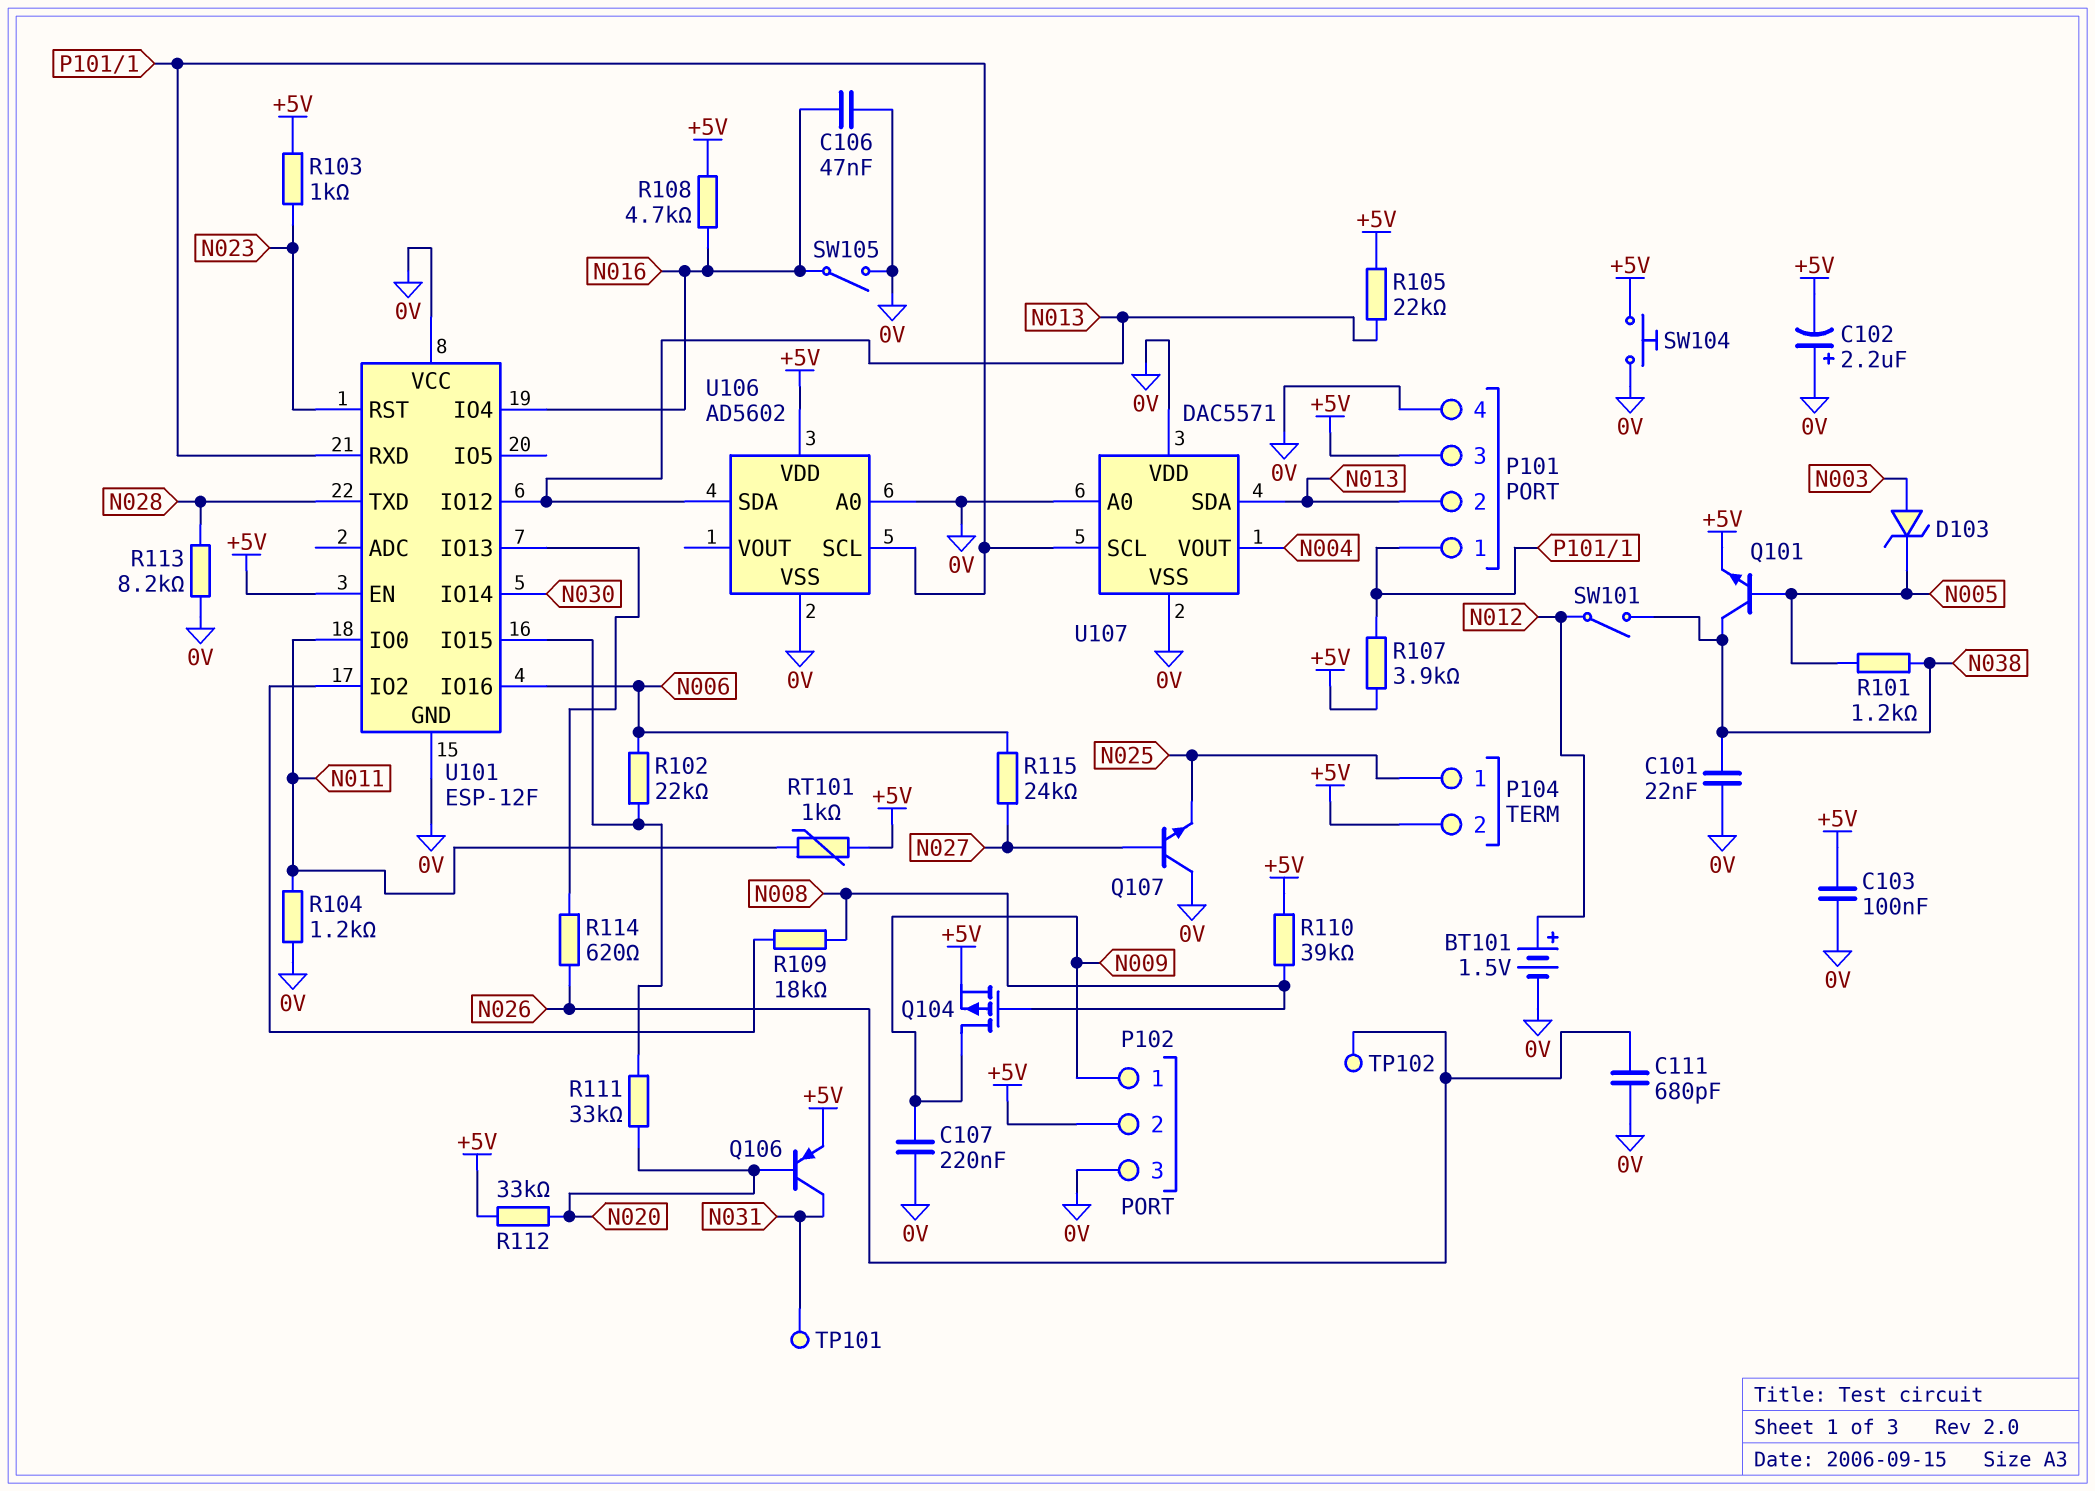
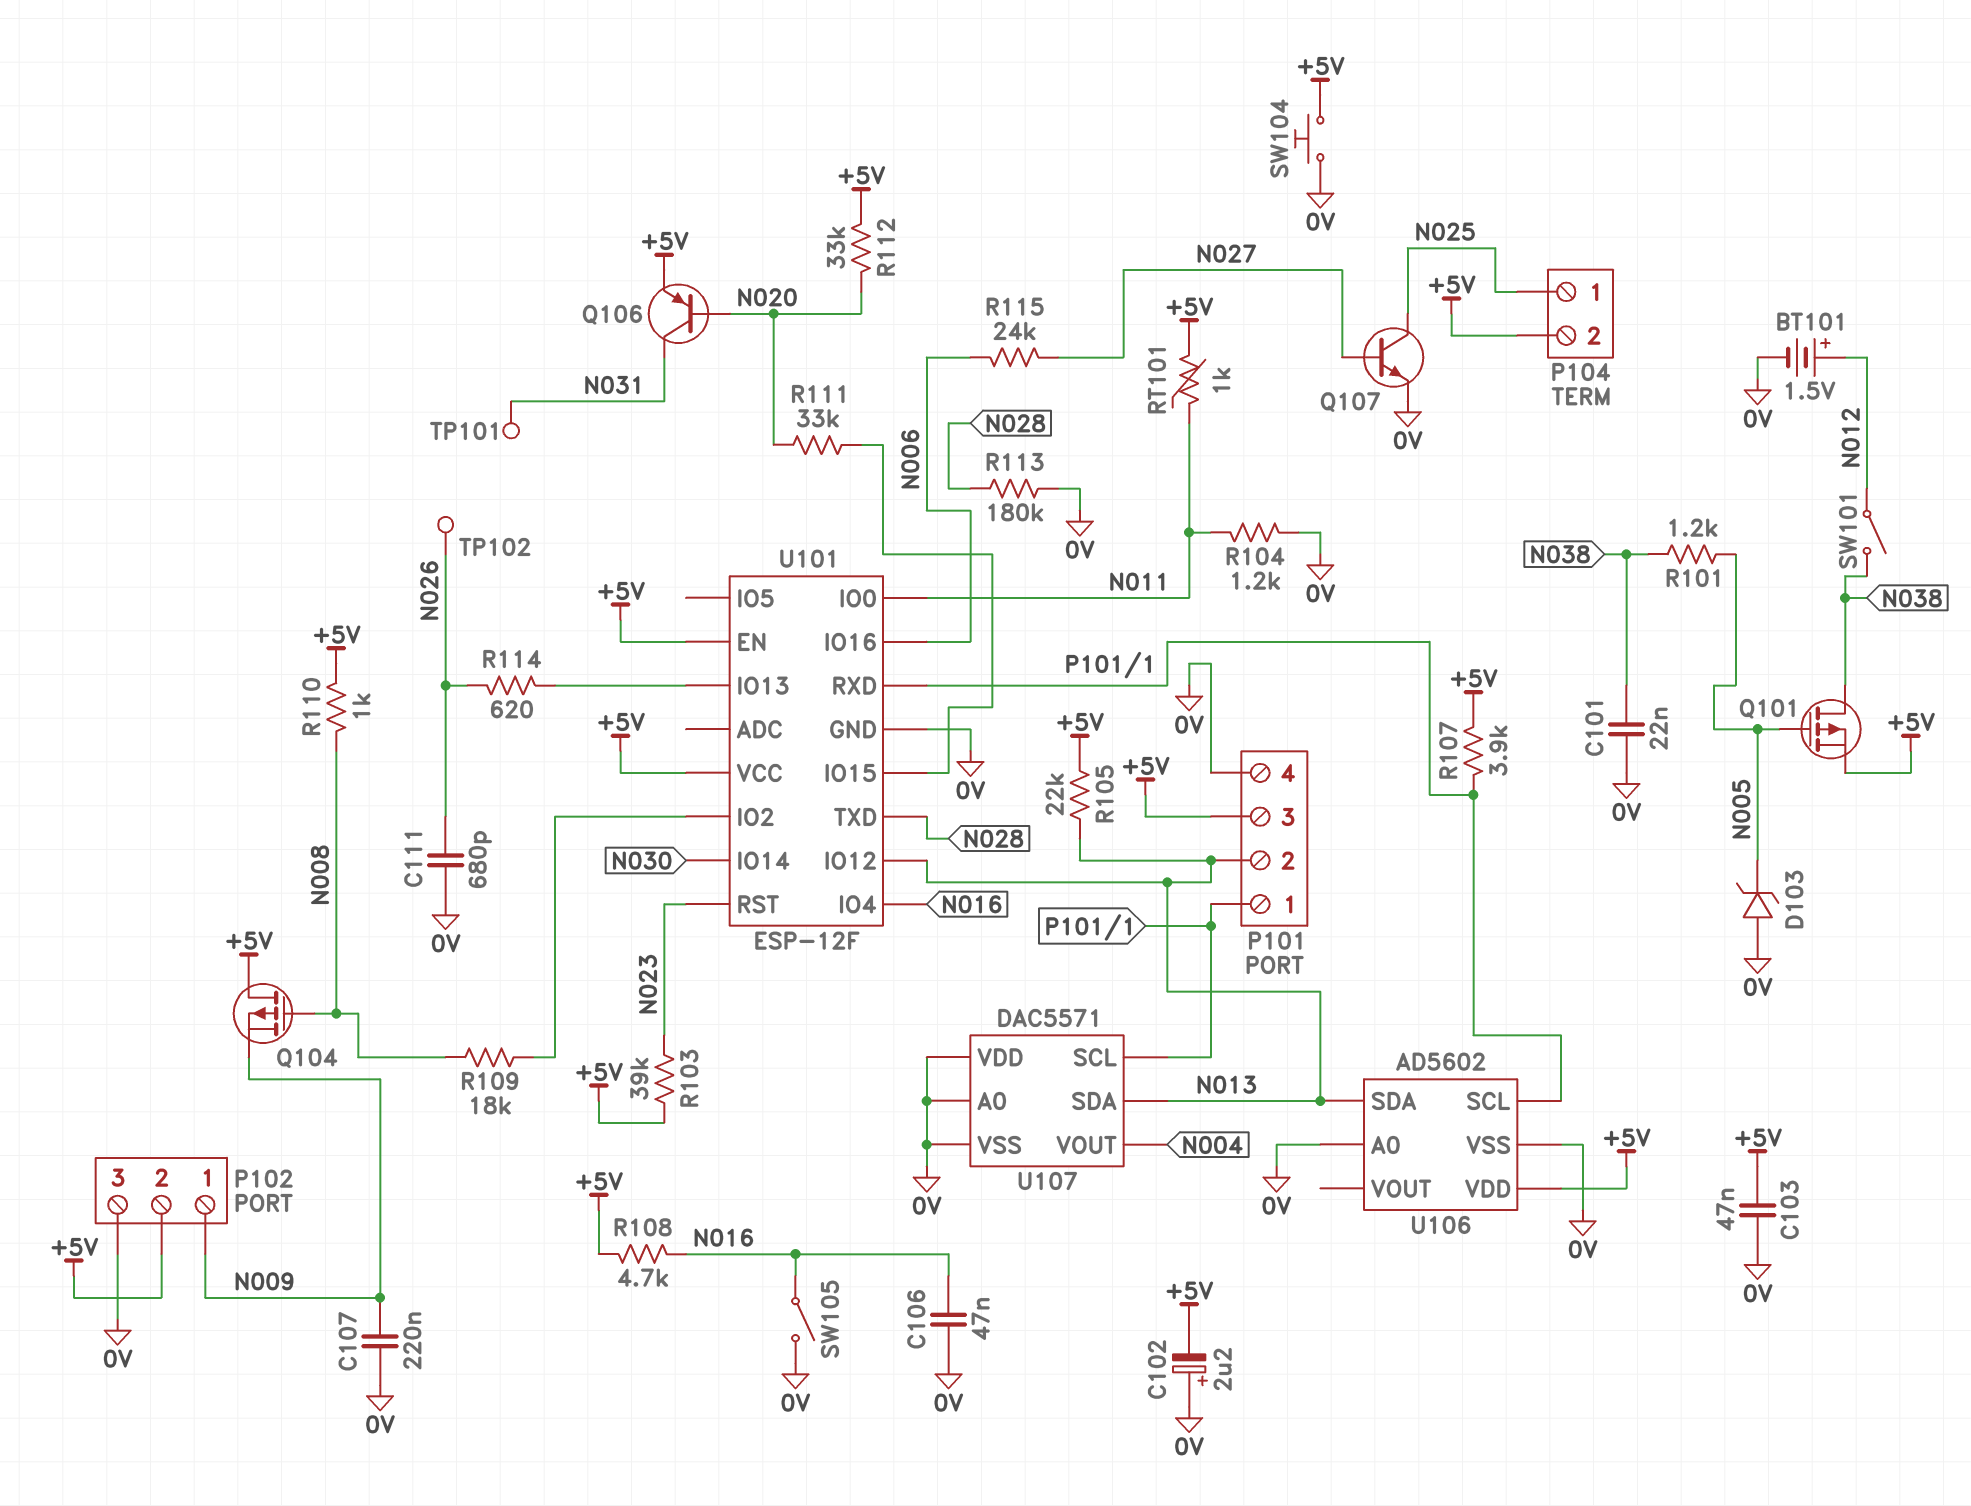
C103: 100nF (+5V, 0V) -> 47nF (+5V, 0V)
D103: zener (A N003, K N005) -> zener (A 0V, K N005)
Q101: NPN (B N005, C N038, E +5V) -> PMOS (G N005, D N038, S +5V)
Q104: PMOS (G N008, D N009, S +5V) -> PMOS (G N008, D +5V, S N009)
Q107: NPN (B N027, C 0V, E N025) -> NPN (B N027, C N025, E 0V)
R102: 22k (N006, U101/IO15) -> none
R103: 1k (+5V, N023) -> 39k (+5V, N023)
R110: 39k (+5V, N008) -> 1k (+5V, N008)
R113: 8.2k (0V, N028) -> 180k (0V, N028)
U101 pin VCC: 0V -> +5V

